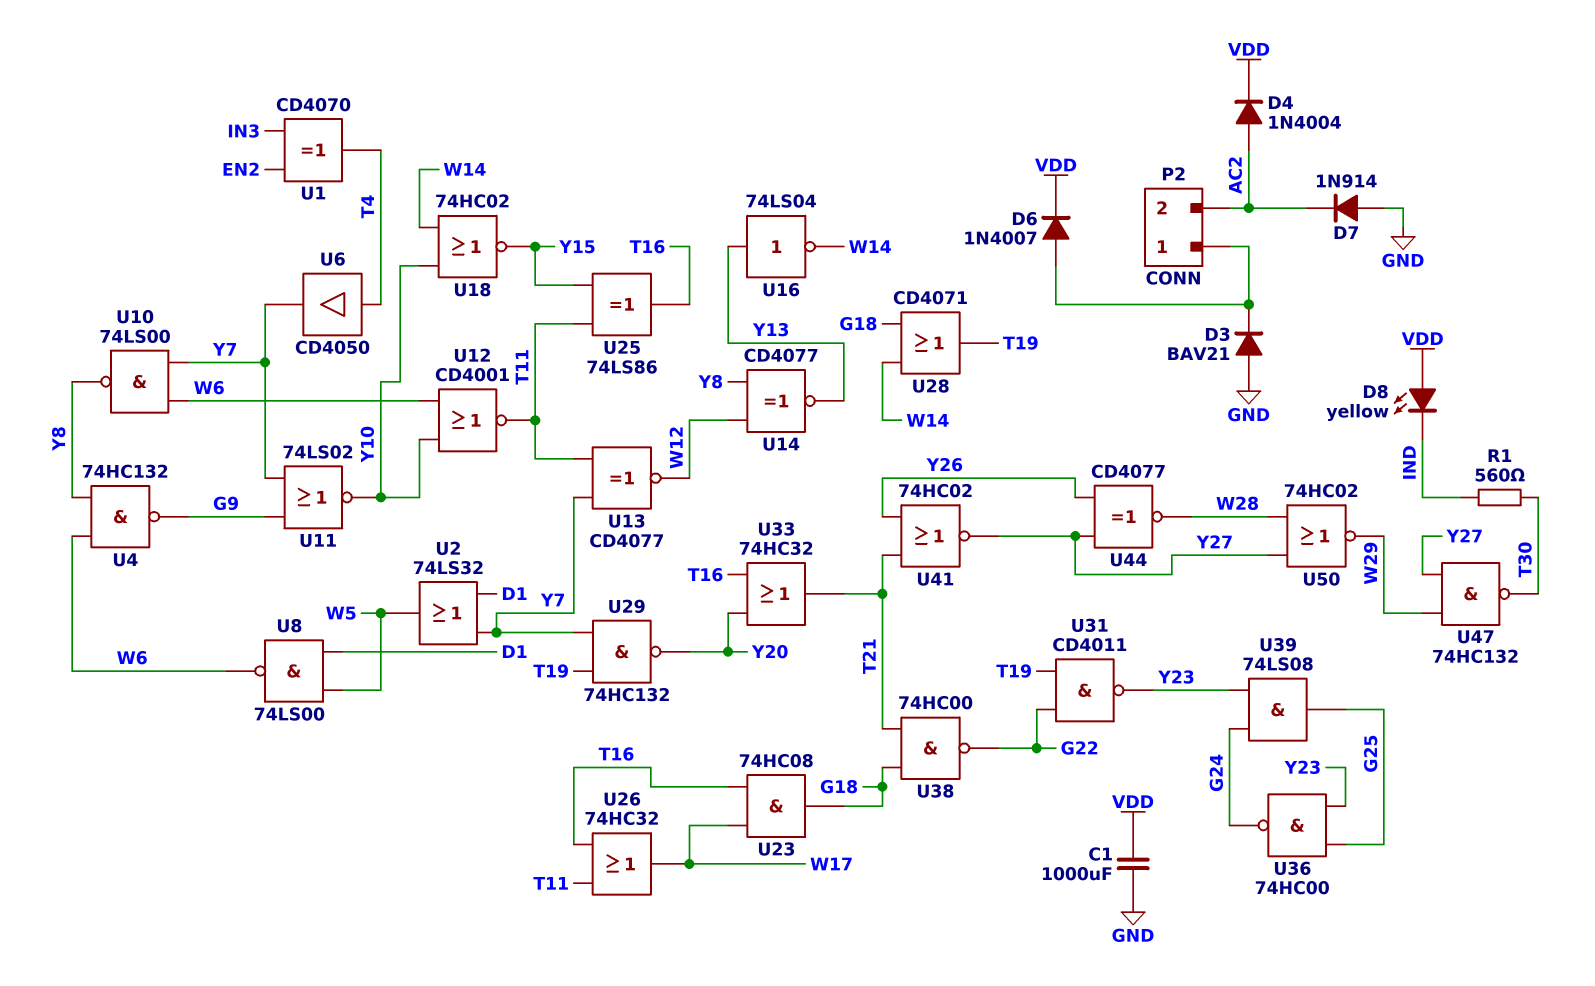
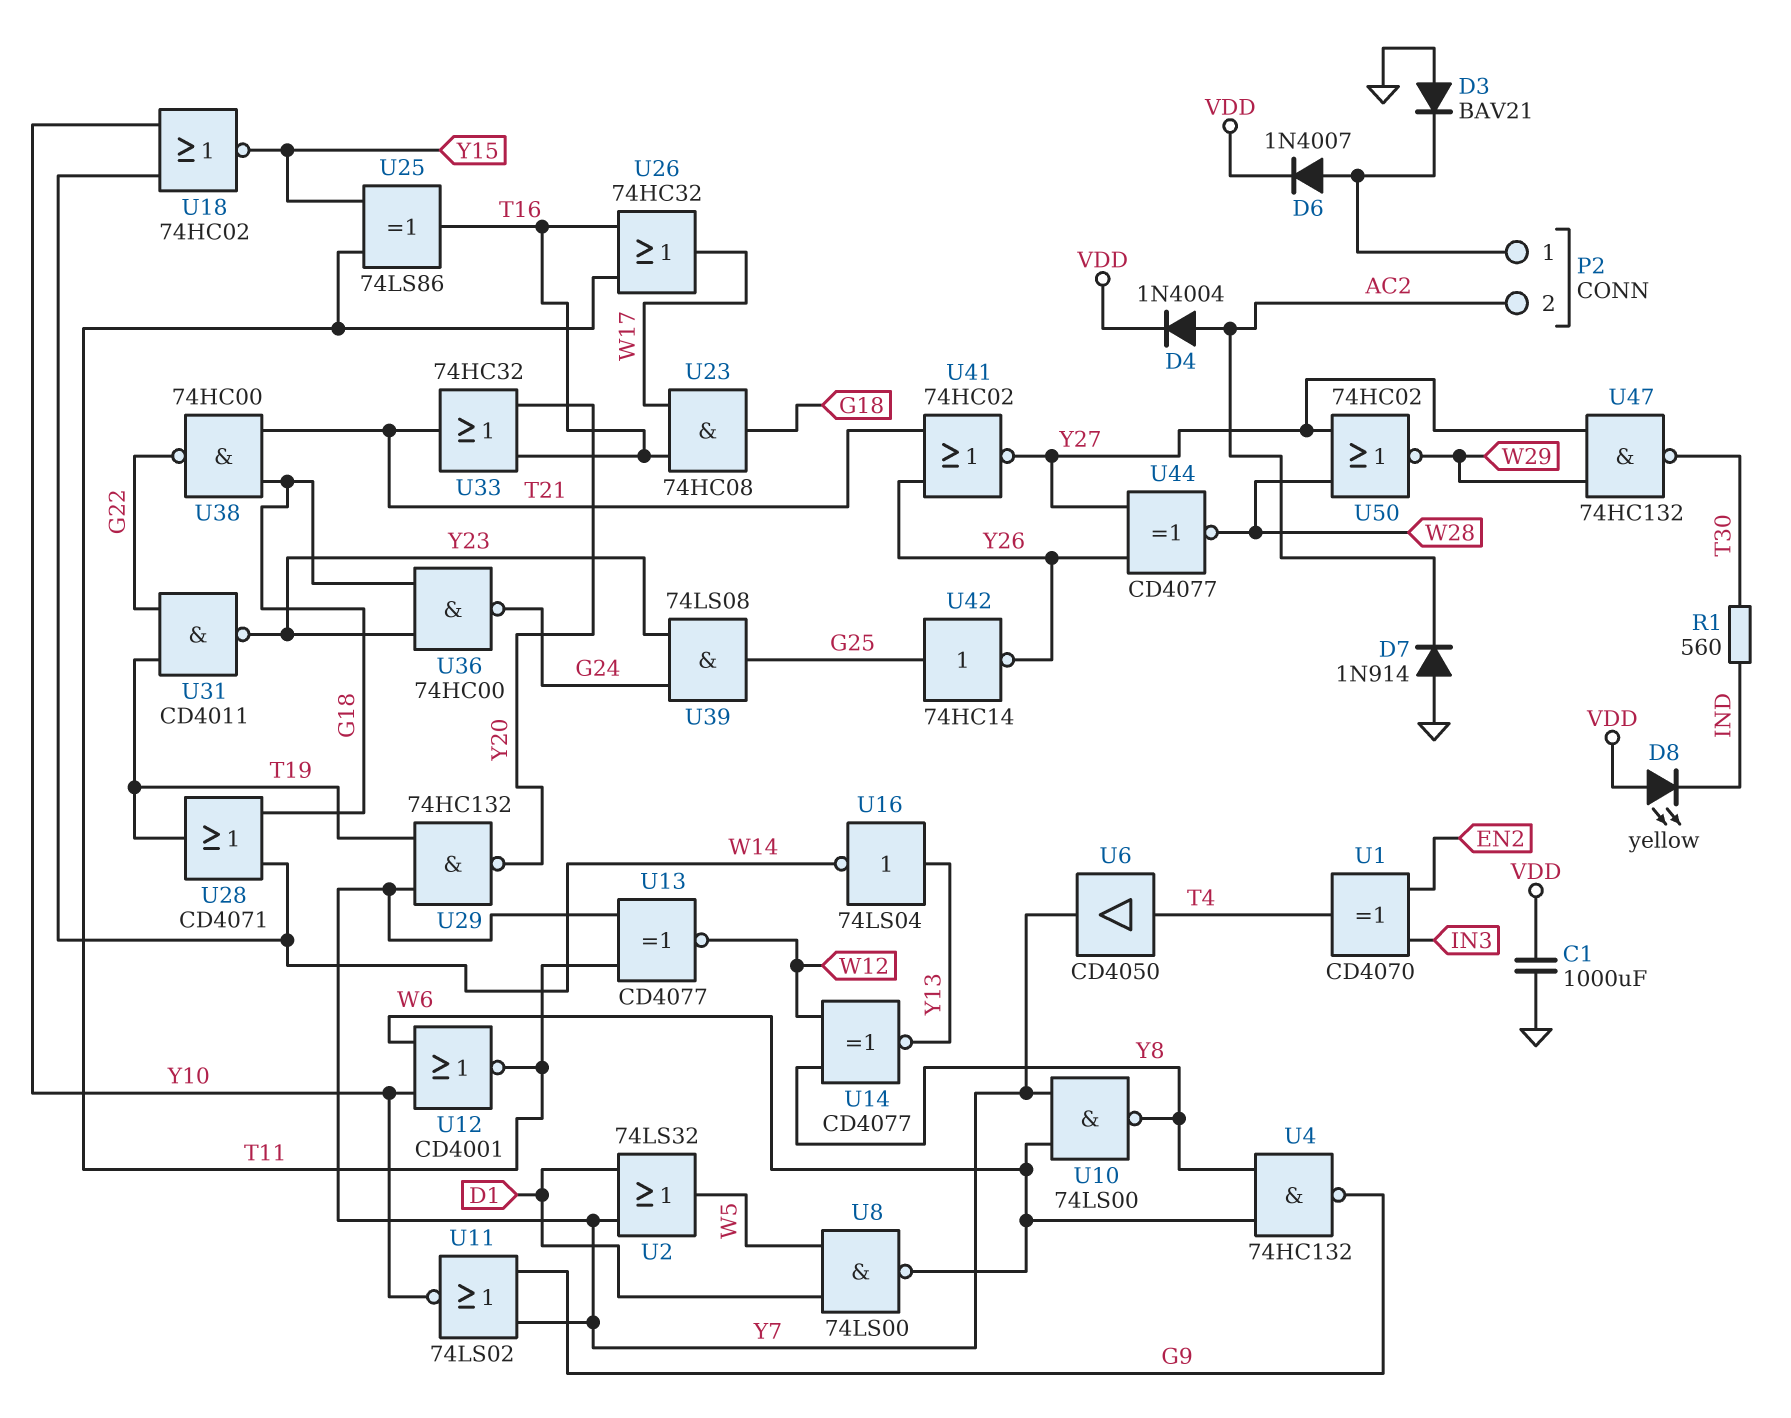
U36: NAND 74HC00 (in G25, in Y23, out G24) -> NAND 74HC00 (in G18, in Y23, out G24)
U42: none -> NOT 74HC14 (in G25, out Y26)

